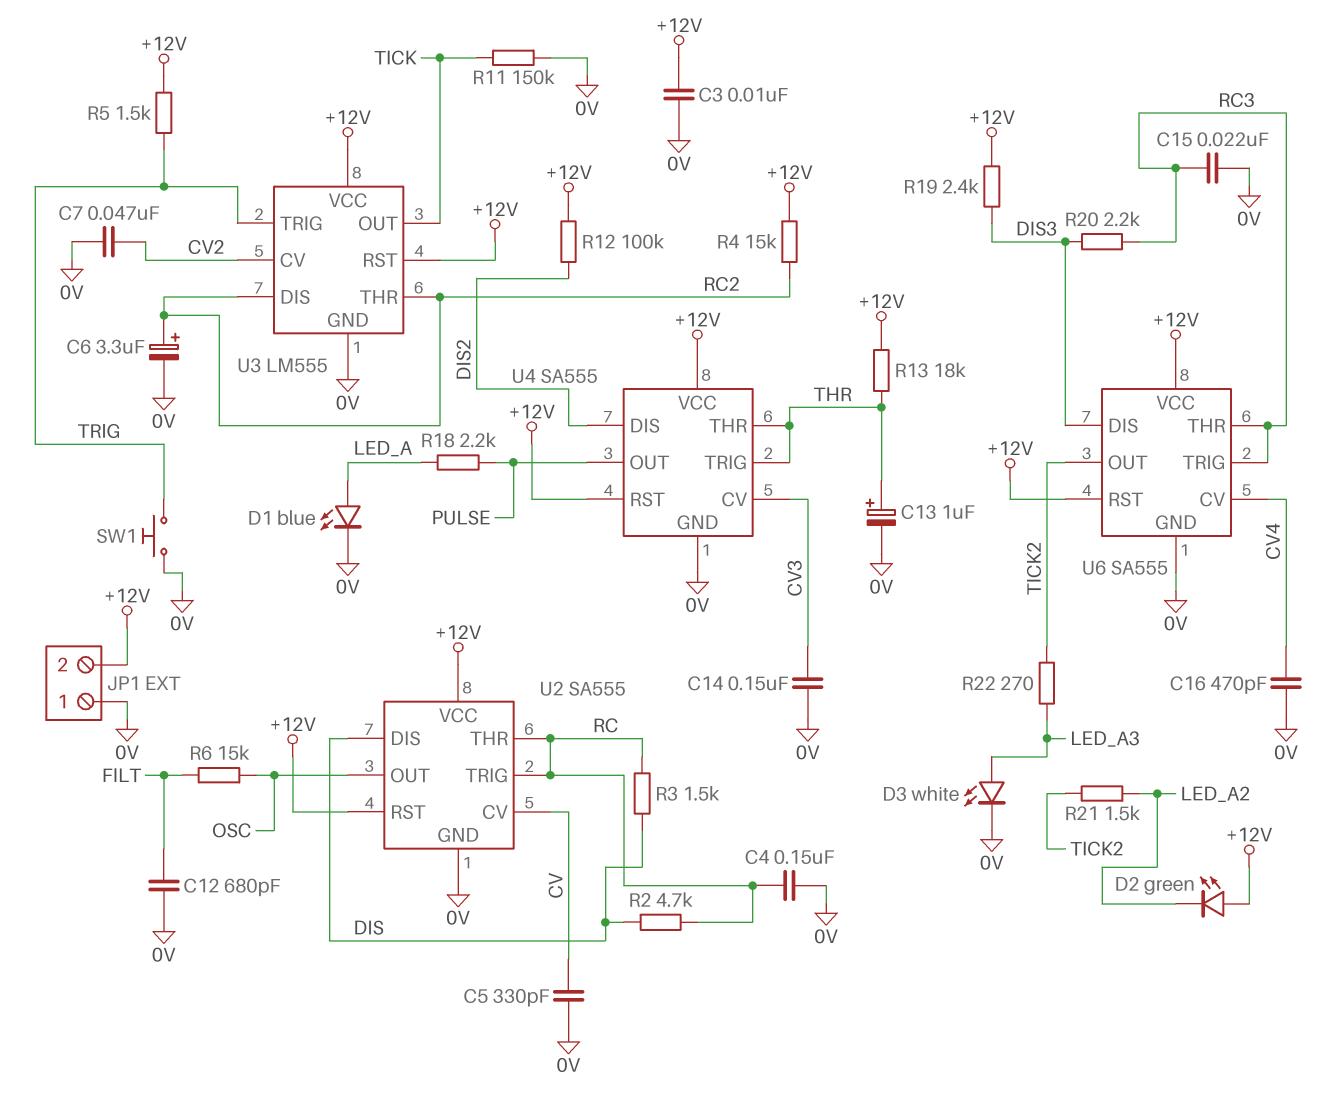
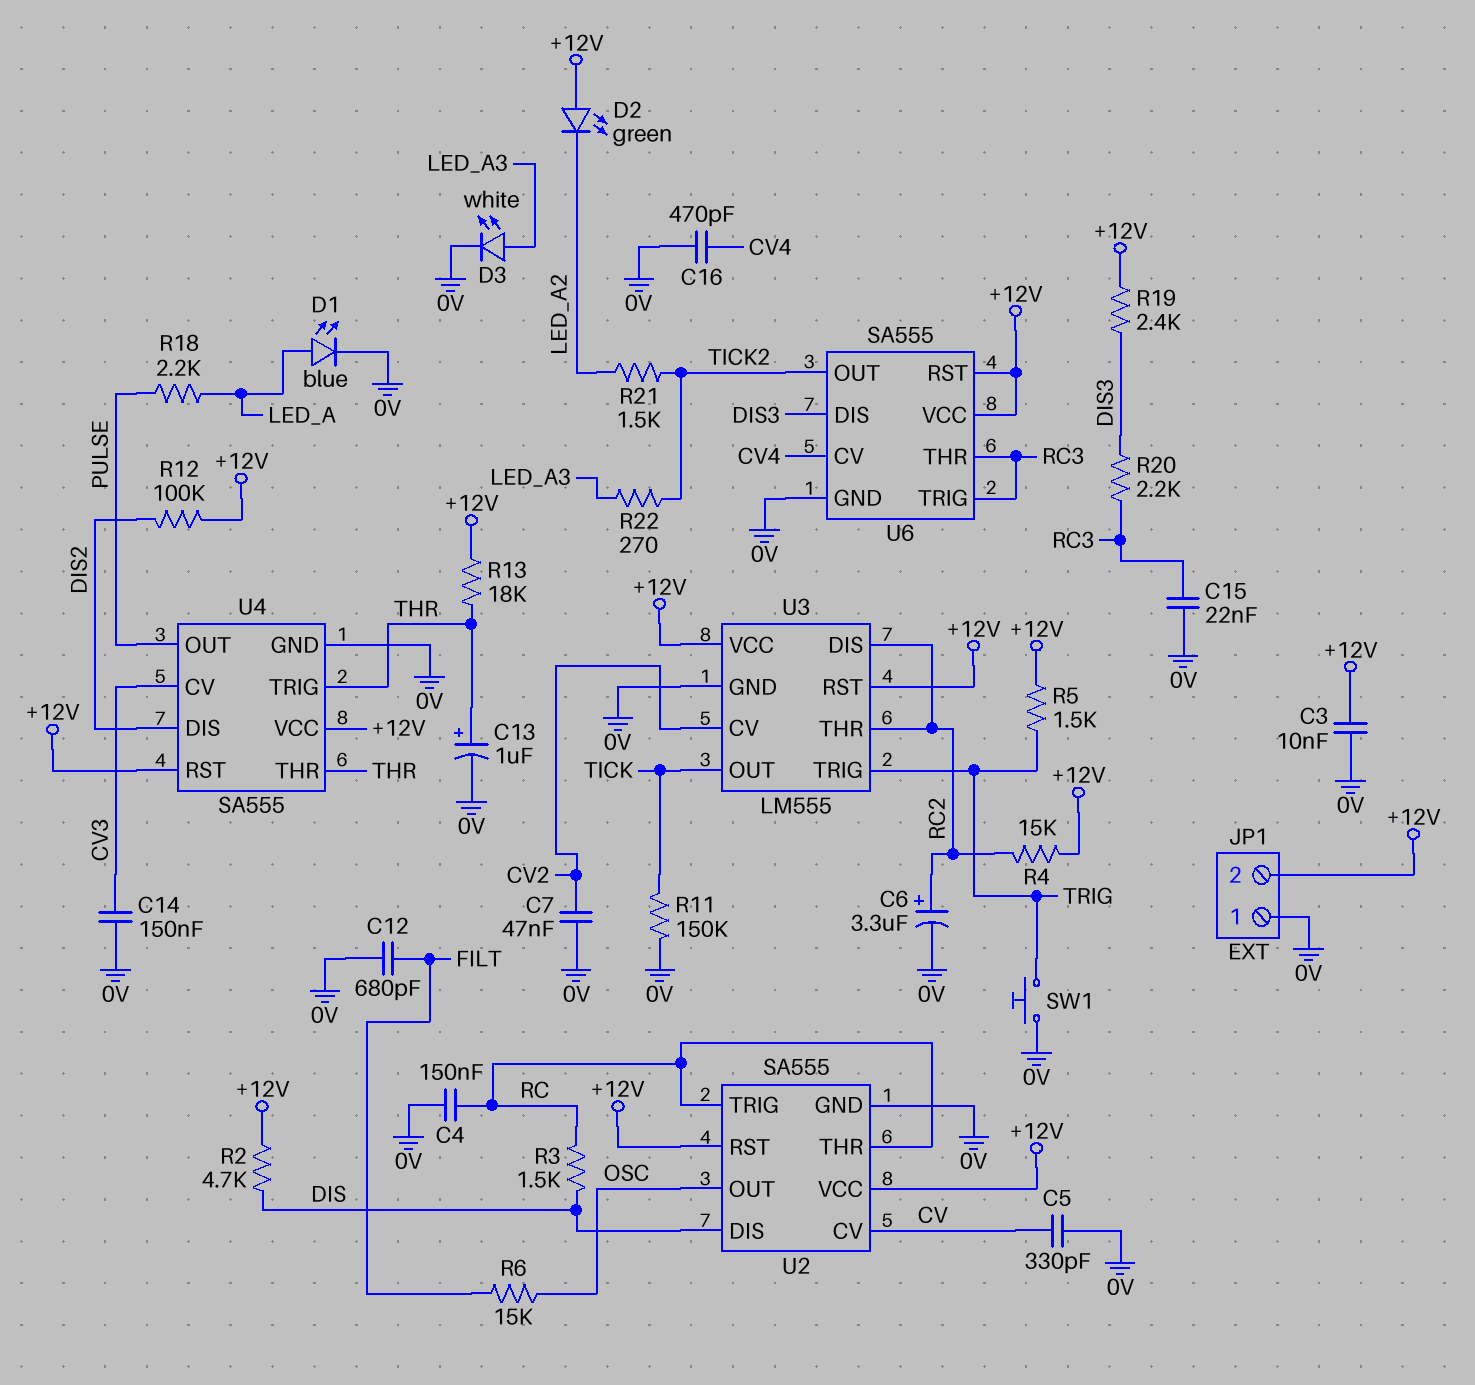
R2: 4.7k (DIS, RC) -> 4.7k (+12V, DIS)

